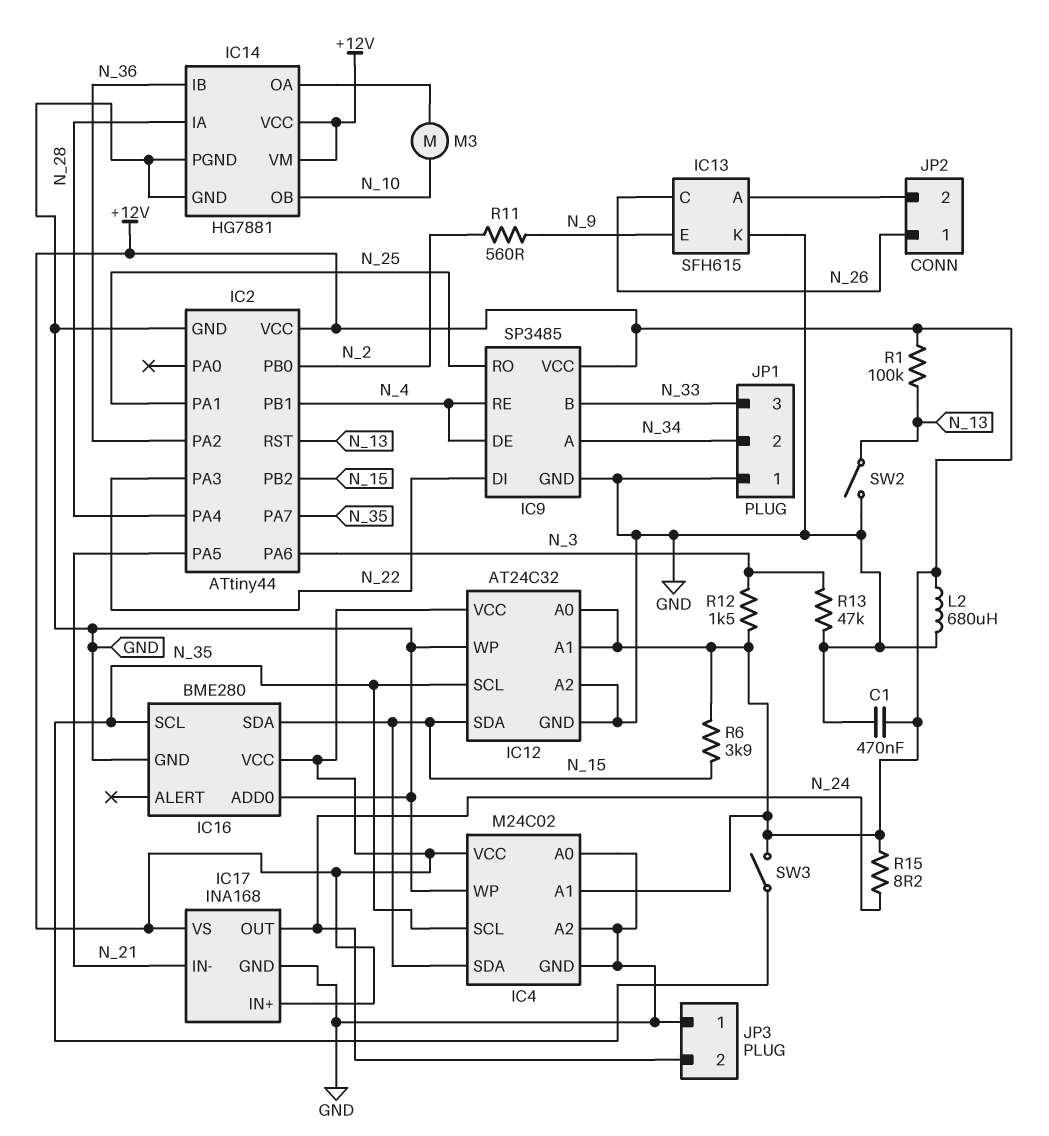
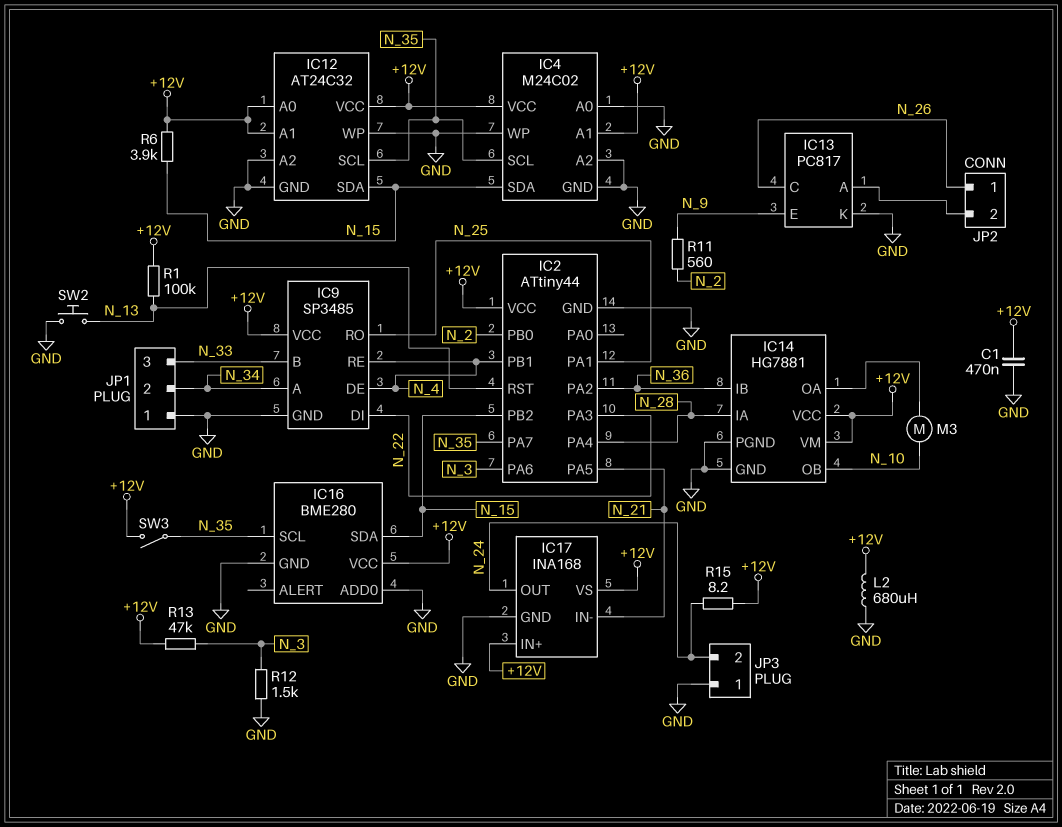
IC13: SFH615 -> PC817
R12: 1.5k (+12V, N_3) -> 1.5k (GND, N_3)
R13: 47k (GND, N_3) -> 47k (+12V, N_3)
SW2: switch (GND, N_13) -> button (GND, N_13)

